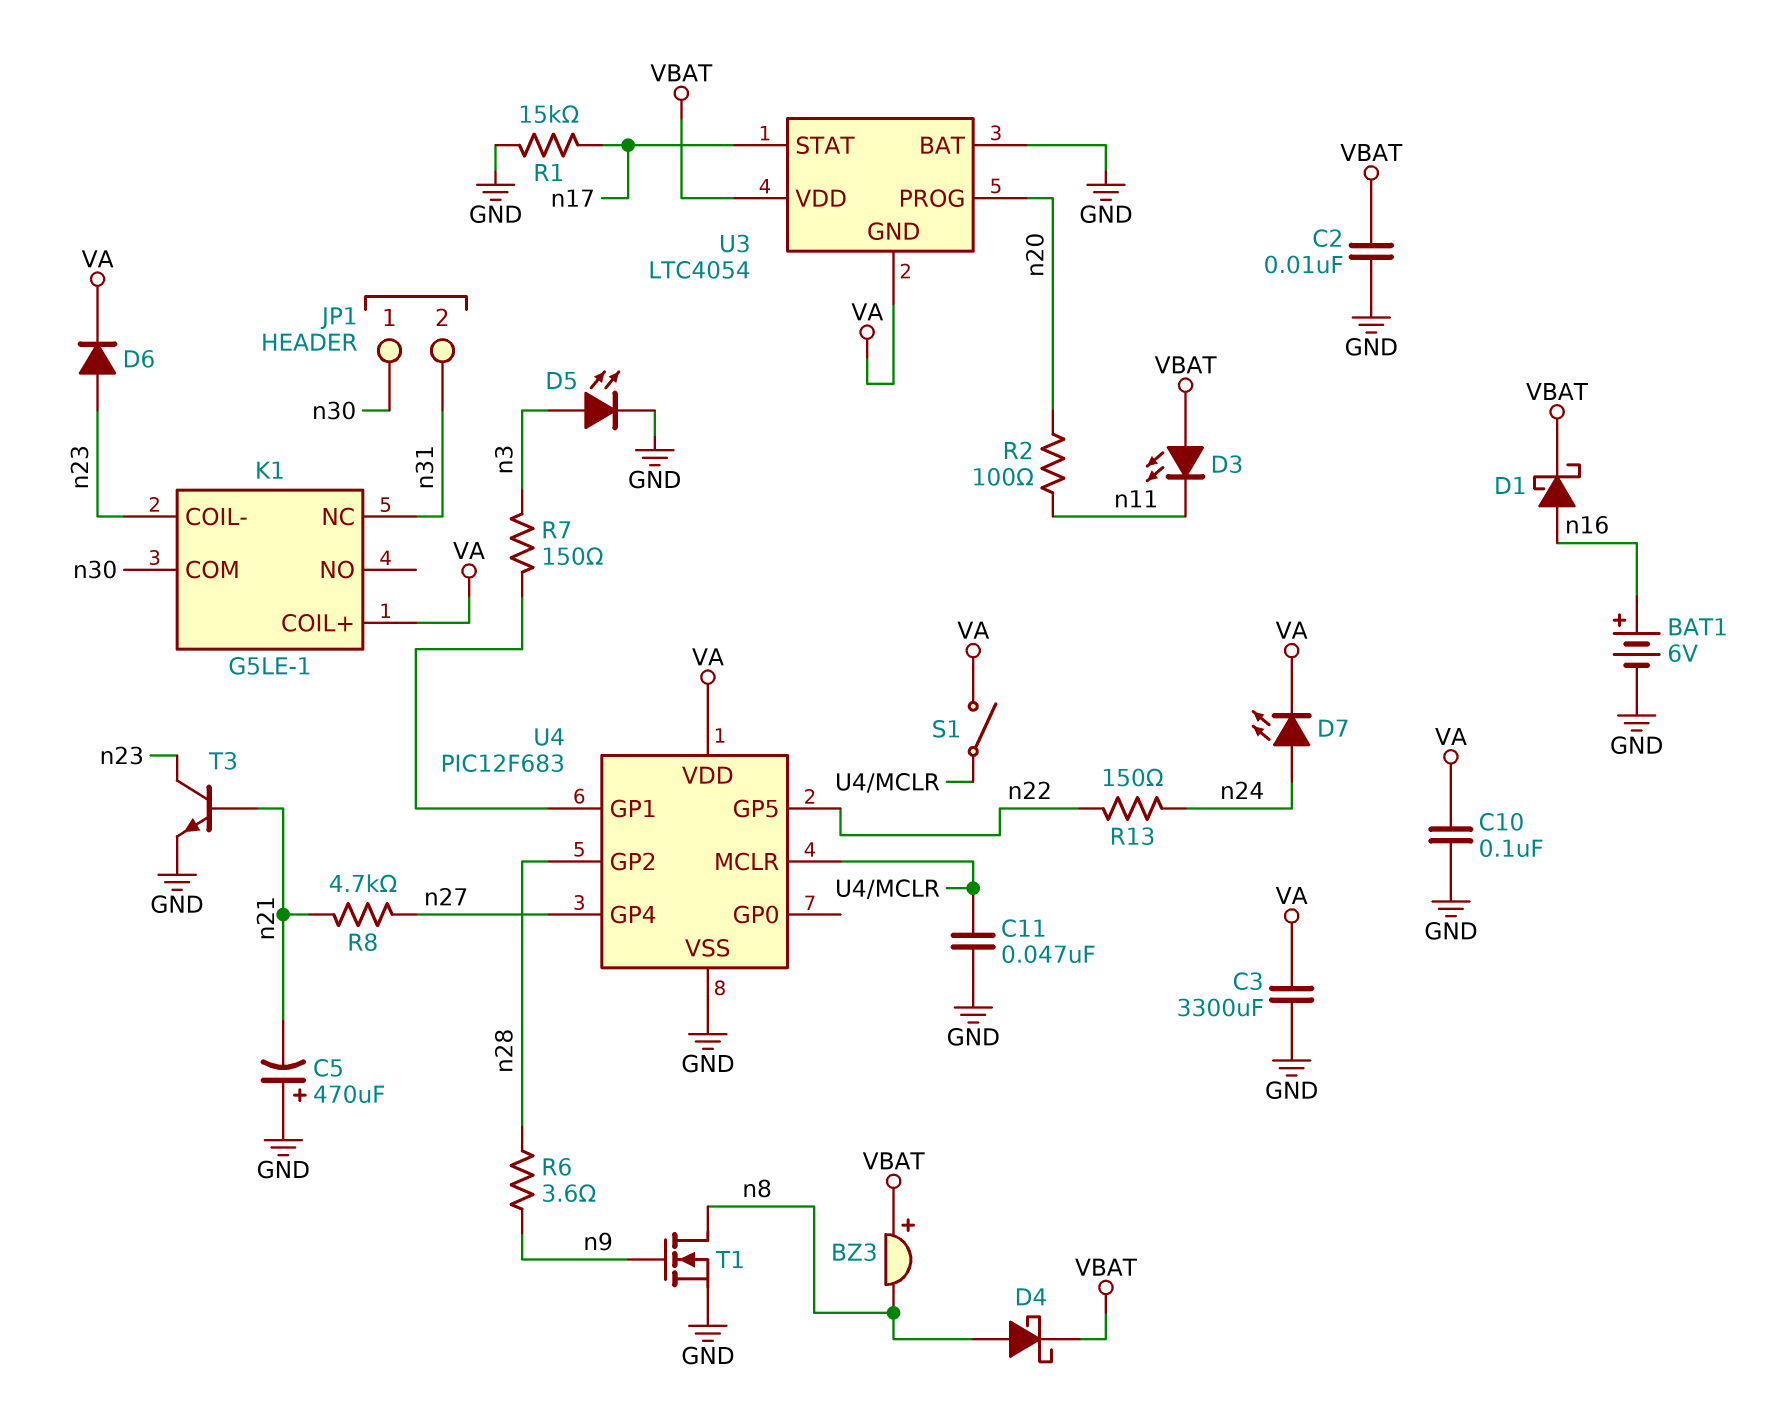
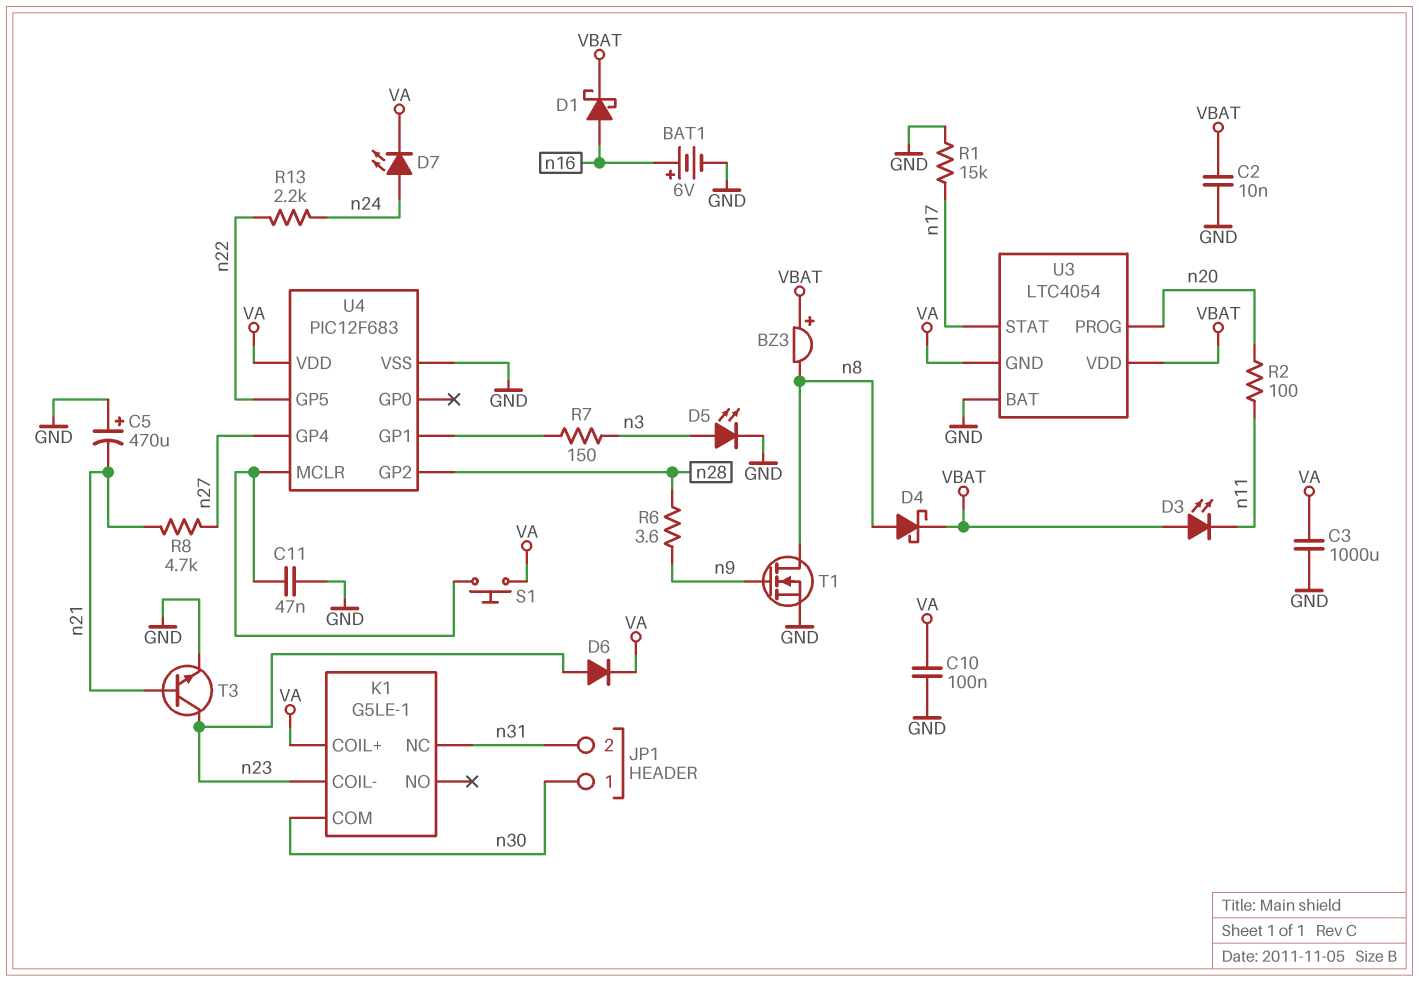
C3: 3300uF (GND, VA) -> 1000uF (GND, VA)
R13: 150 (n22, n24) -> 2.2k (n22, n24)
S1: switch (U4/MCLR, VA) -> button (U4/MCLR, VA)

